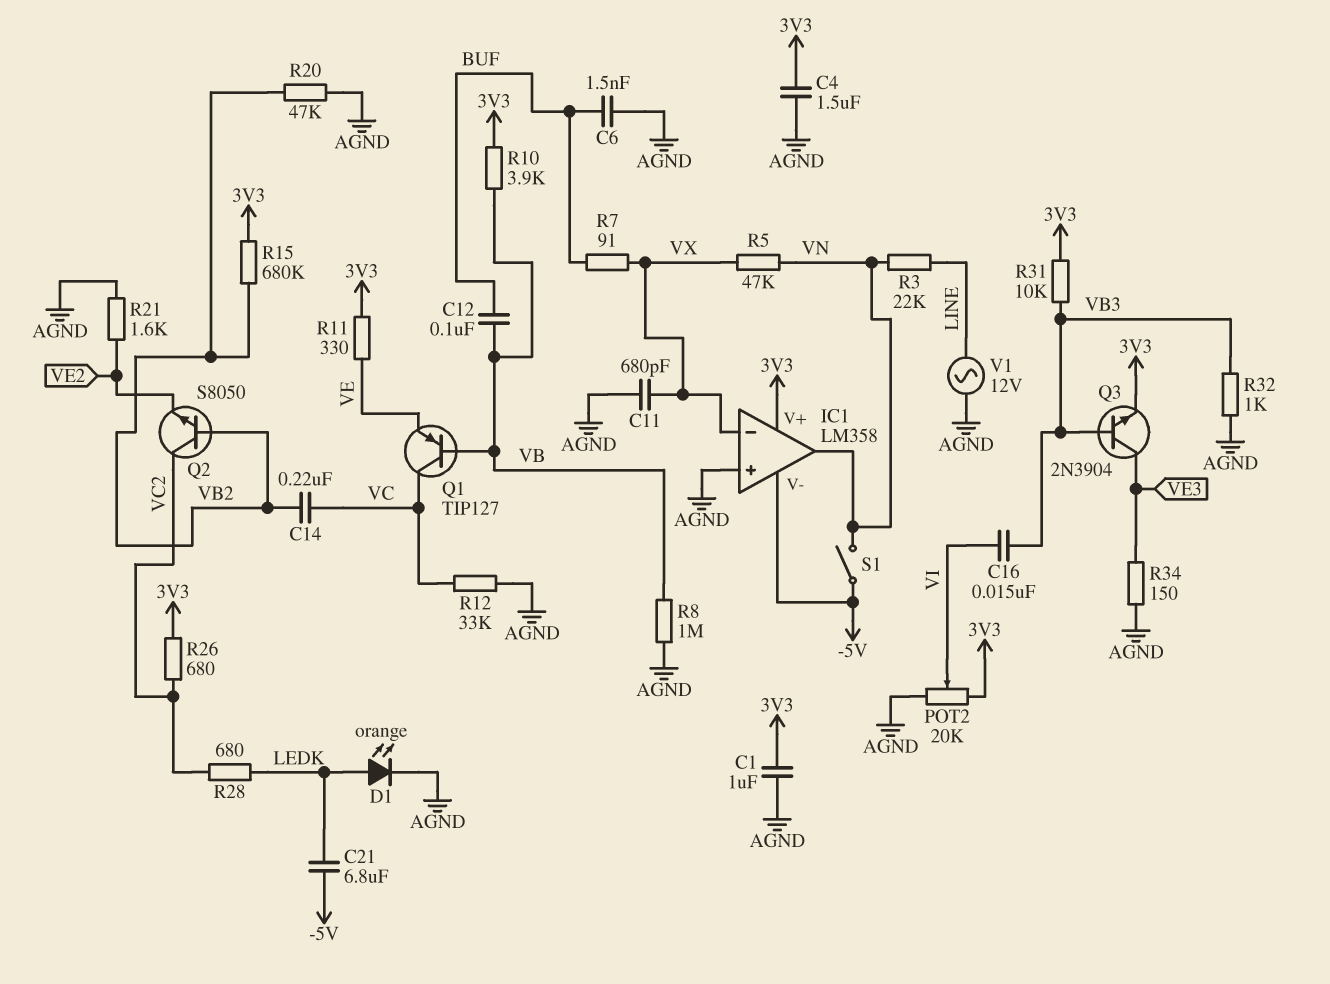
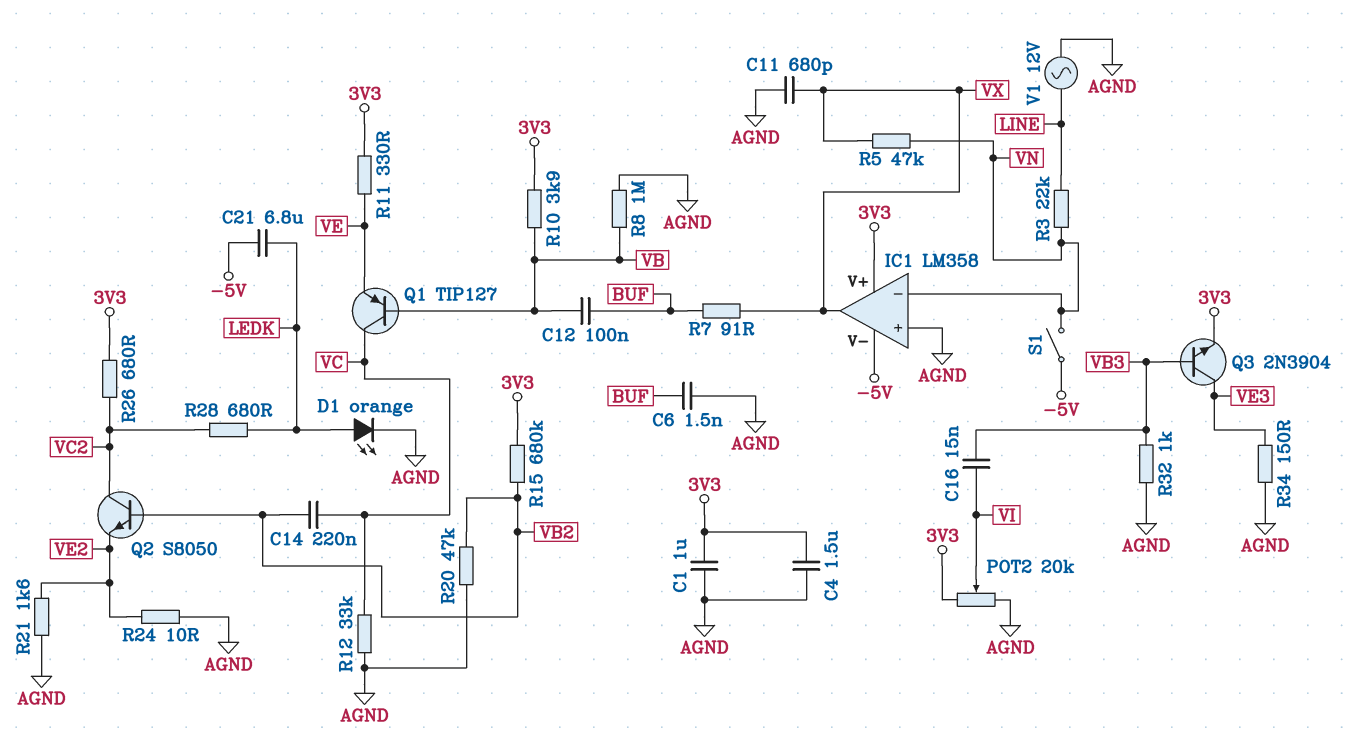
IC1 pin in-: VX -> VN
IC1 pin out: VN -> VX
R24: none -> 10 (AGND, VE2)
R31: 10k (3V3, VB3) -> none

